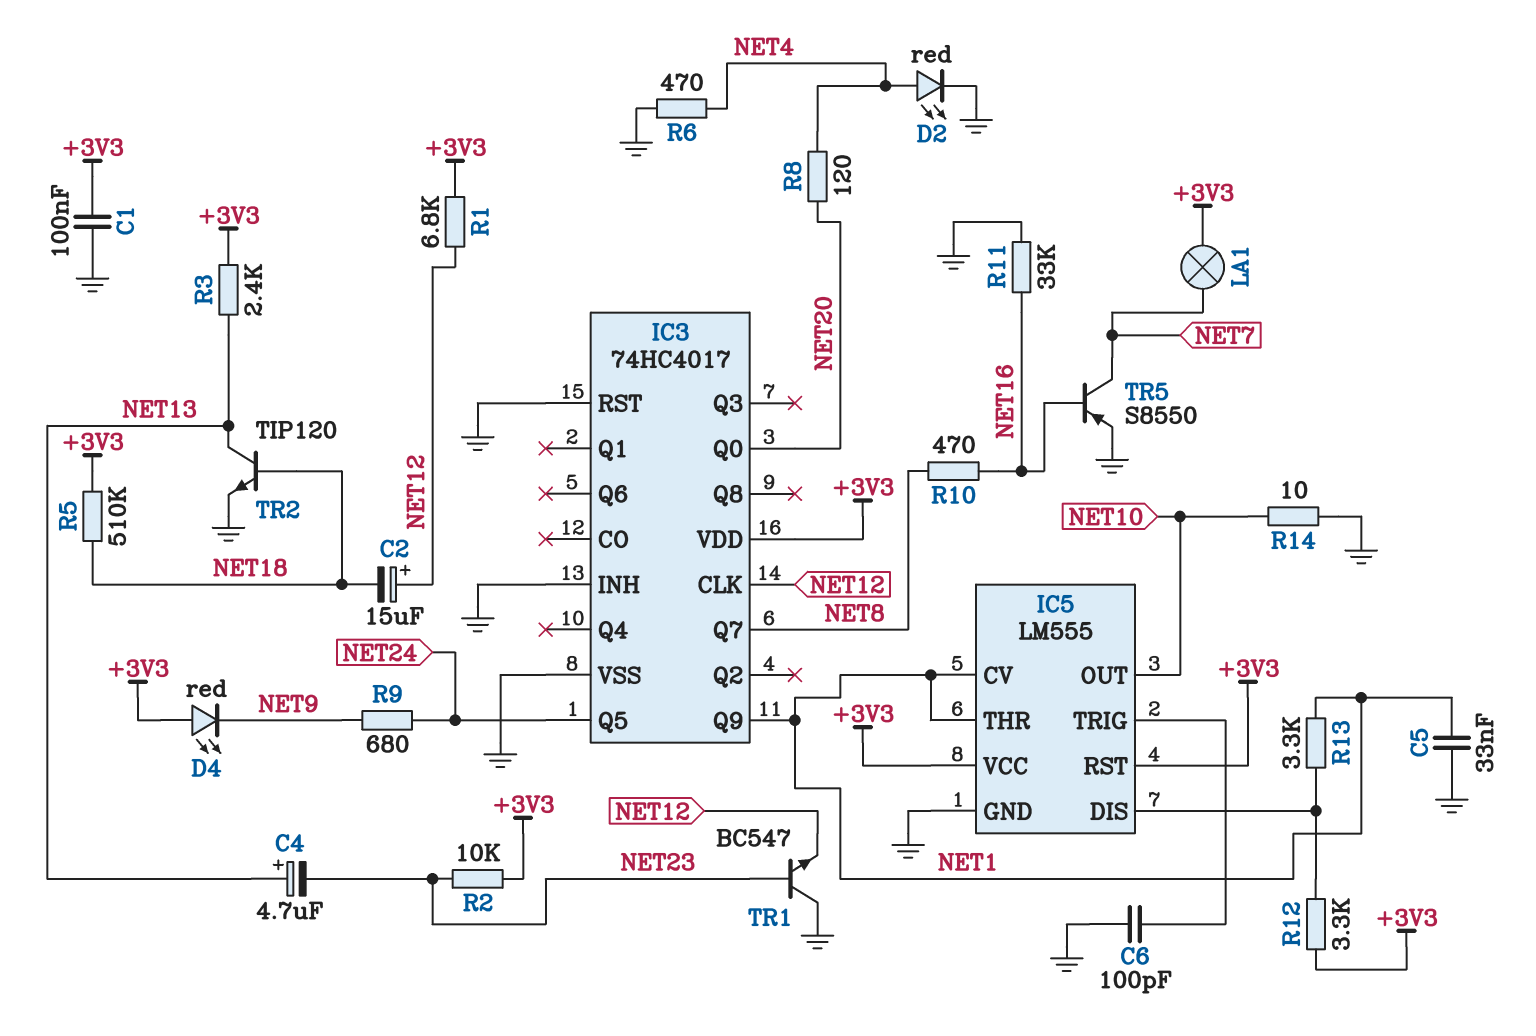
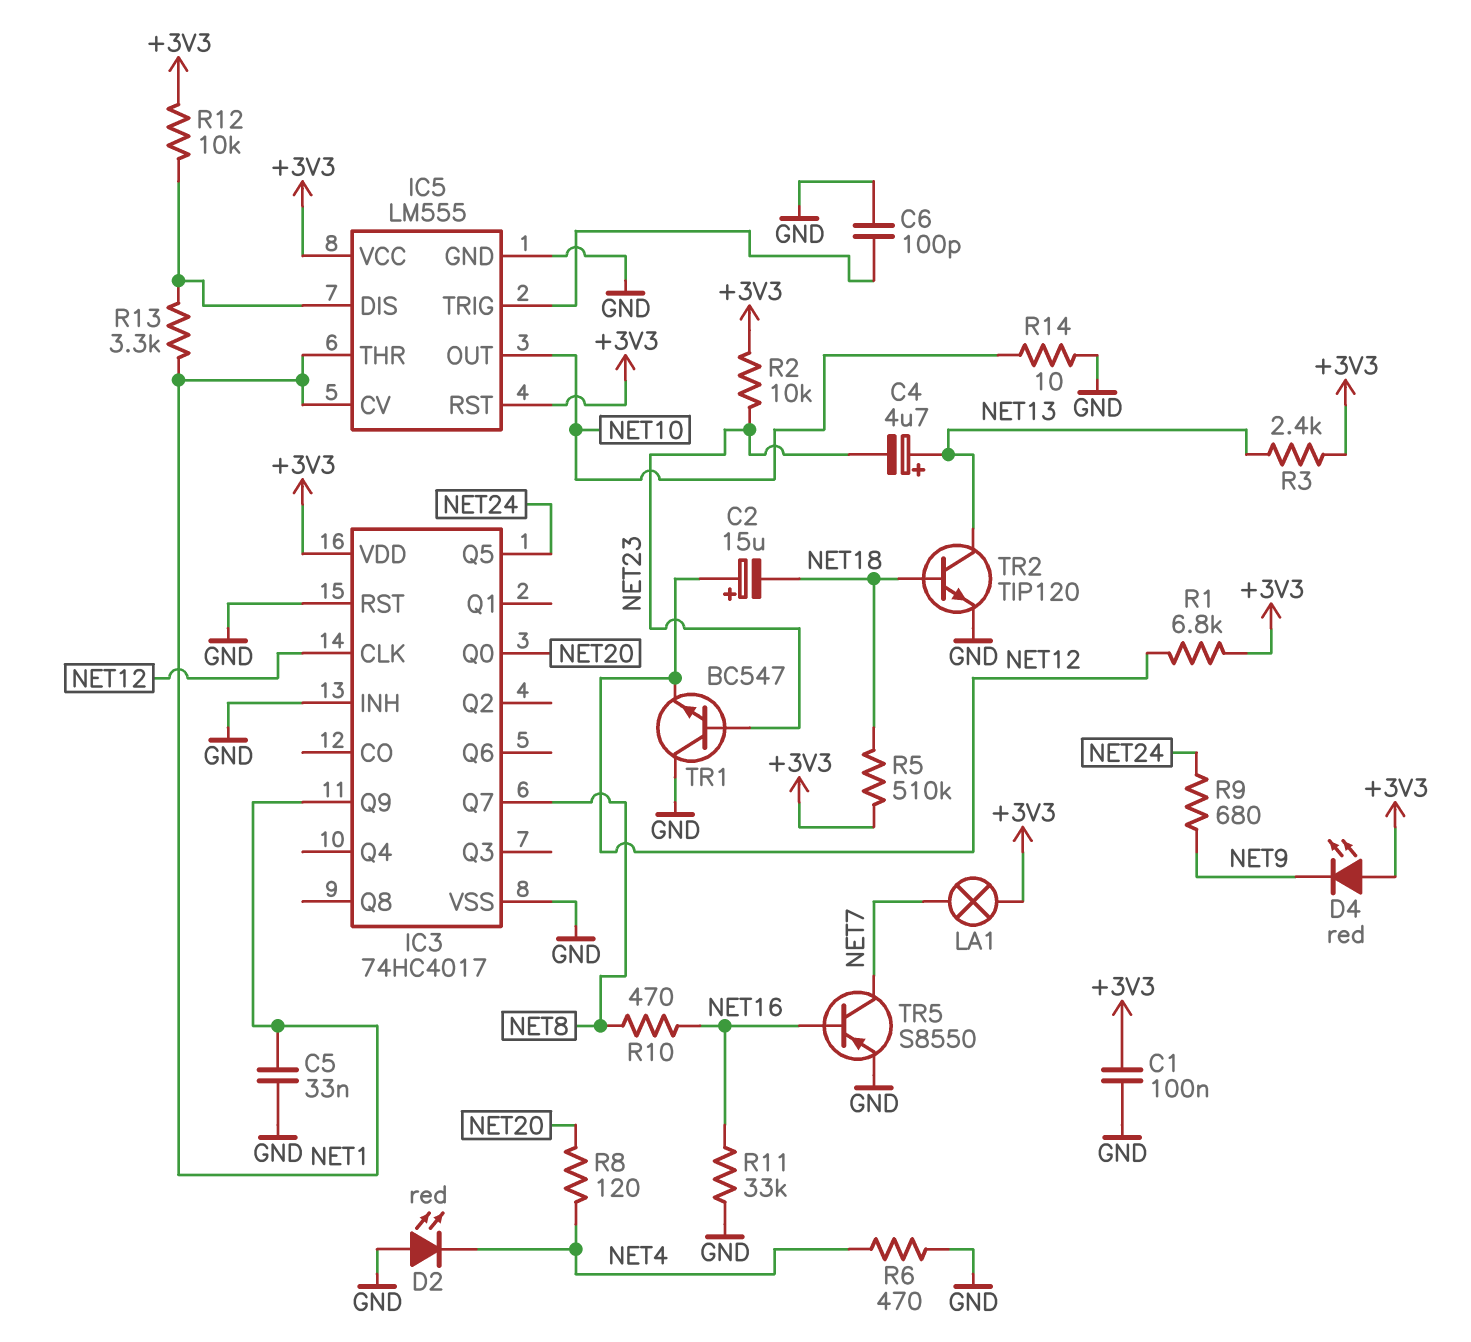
D2: LED red (A NET4, K GND) -> LED red (A GND, K NET4)
R12: 3.3k (+3V3, IC5/DIS) -> 10k (+3V3, IC5/DIS)

